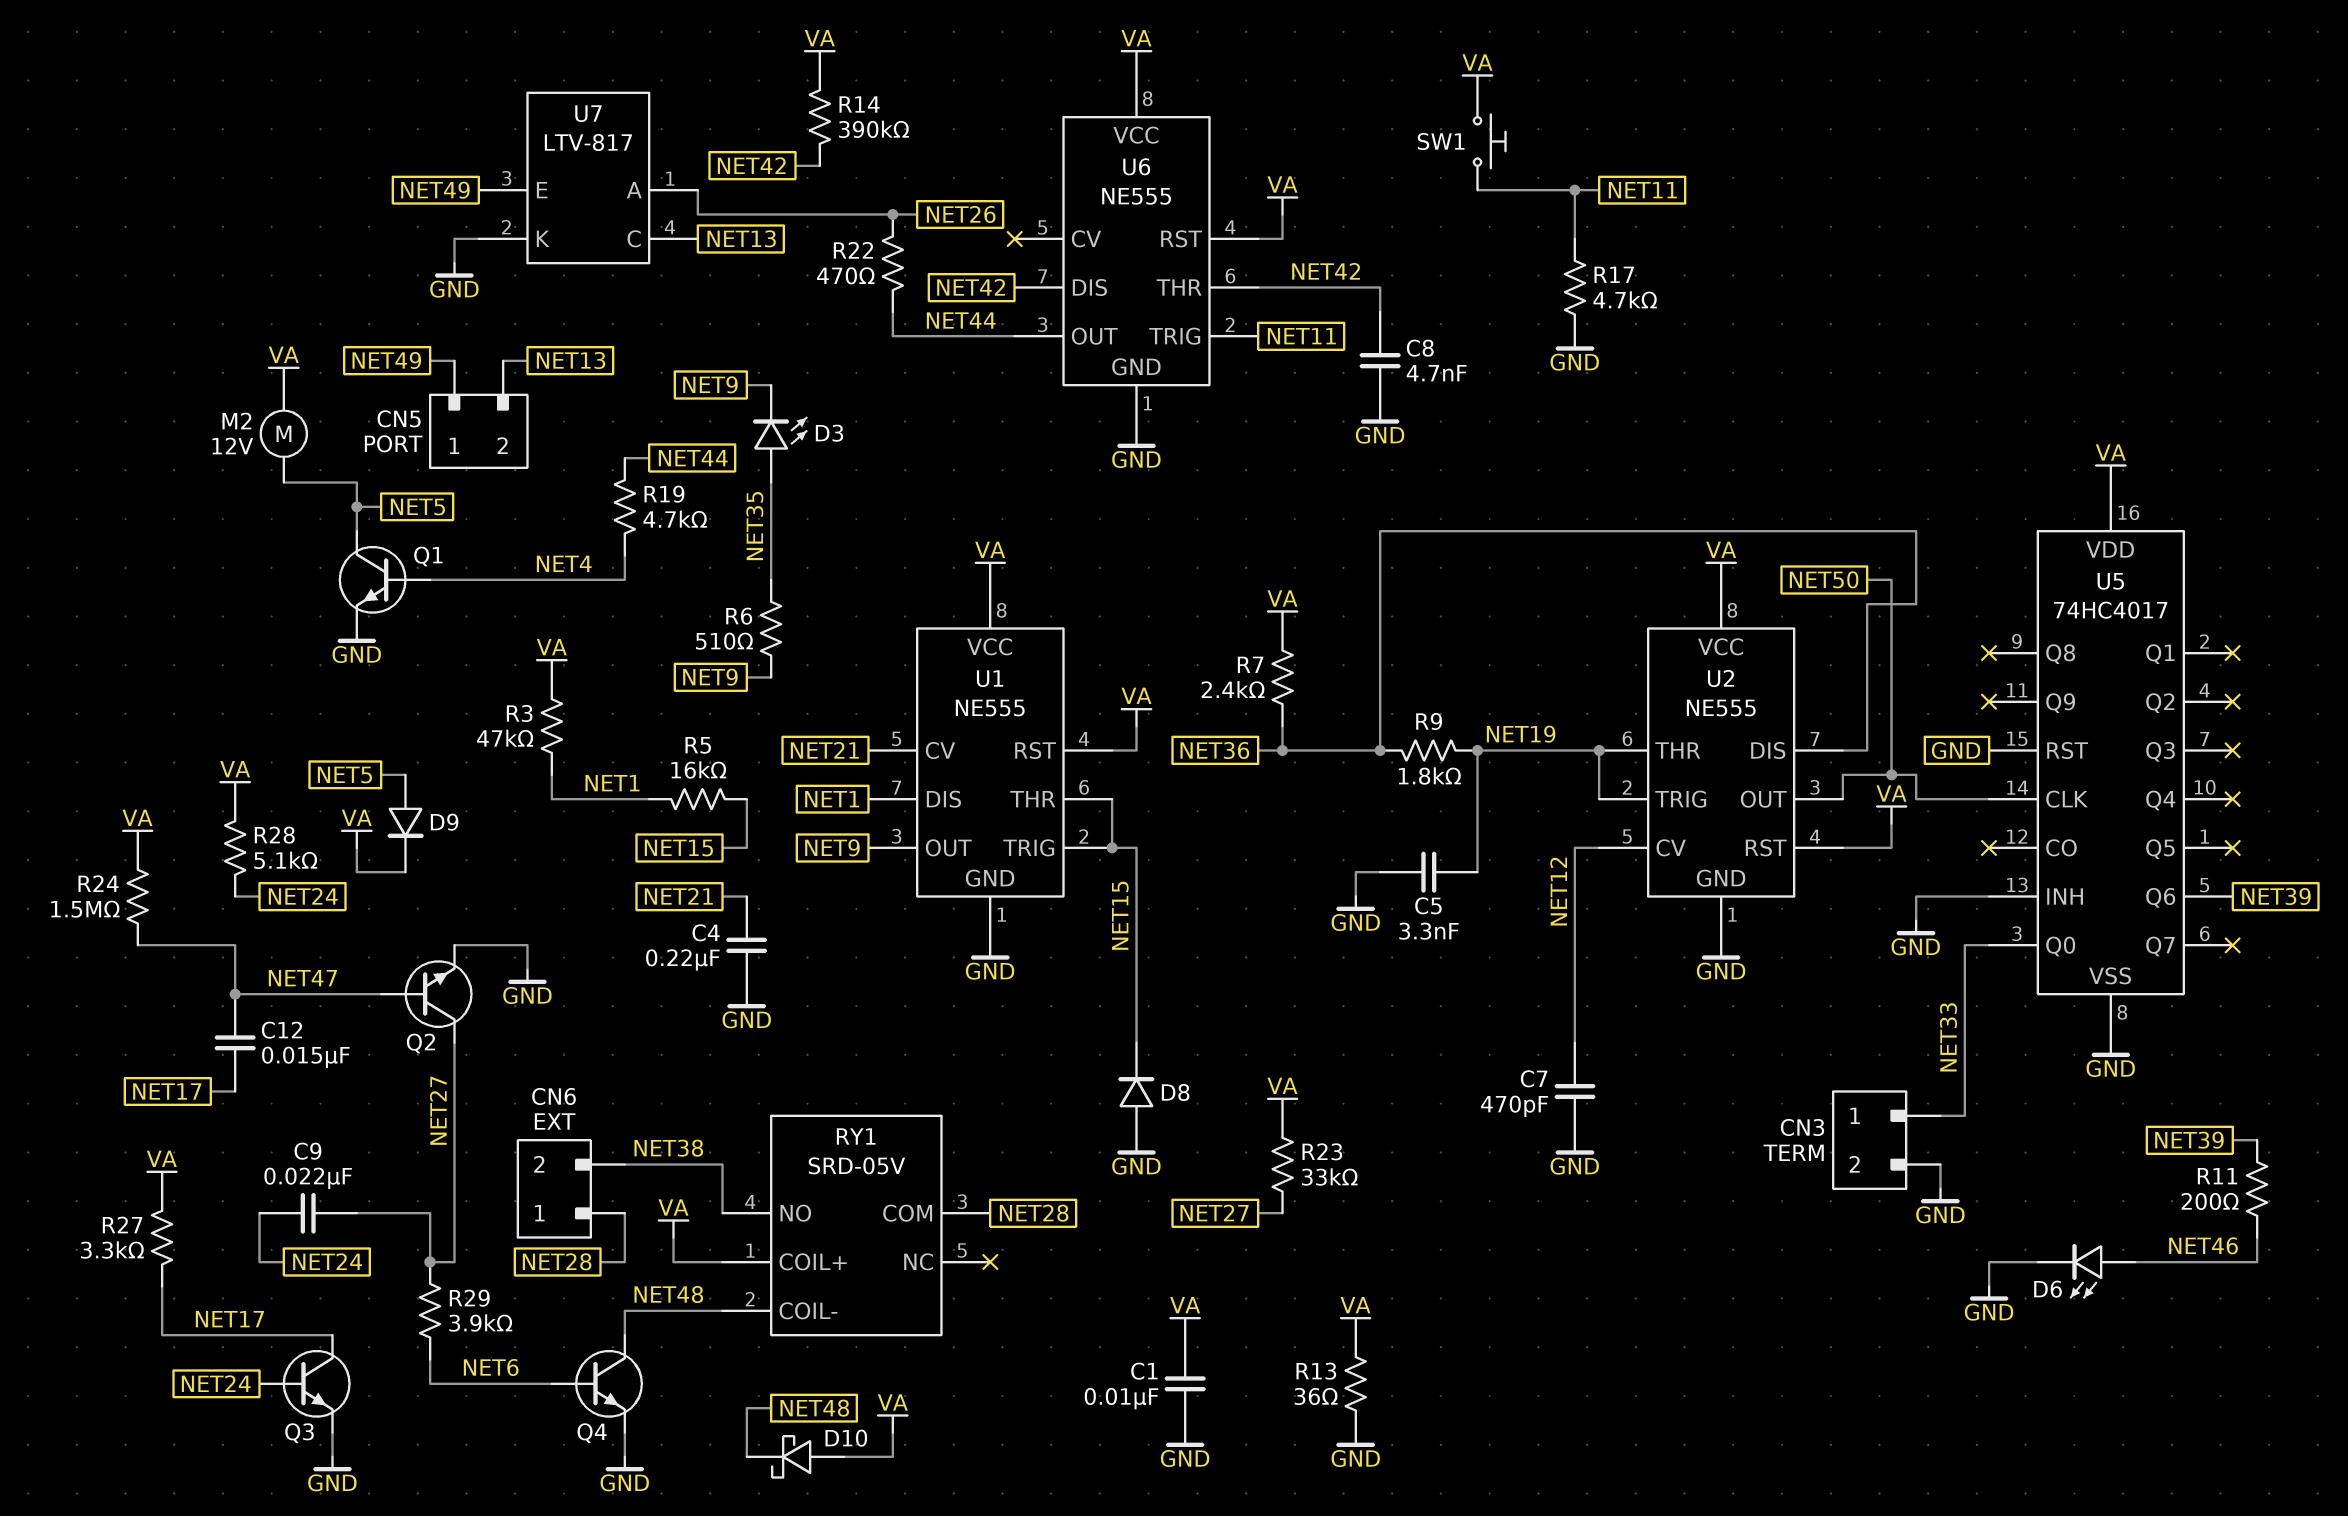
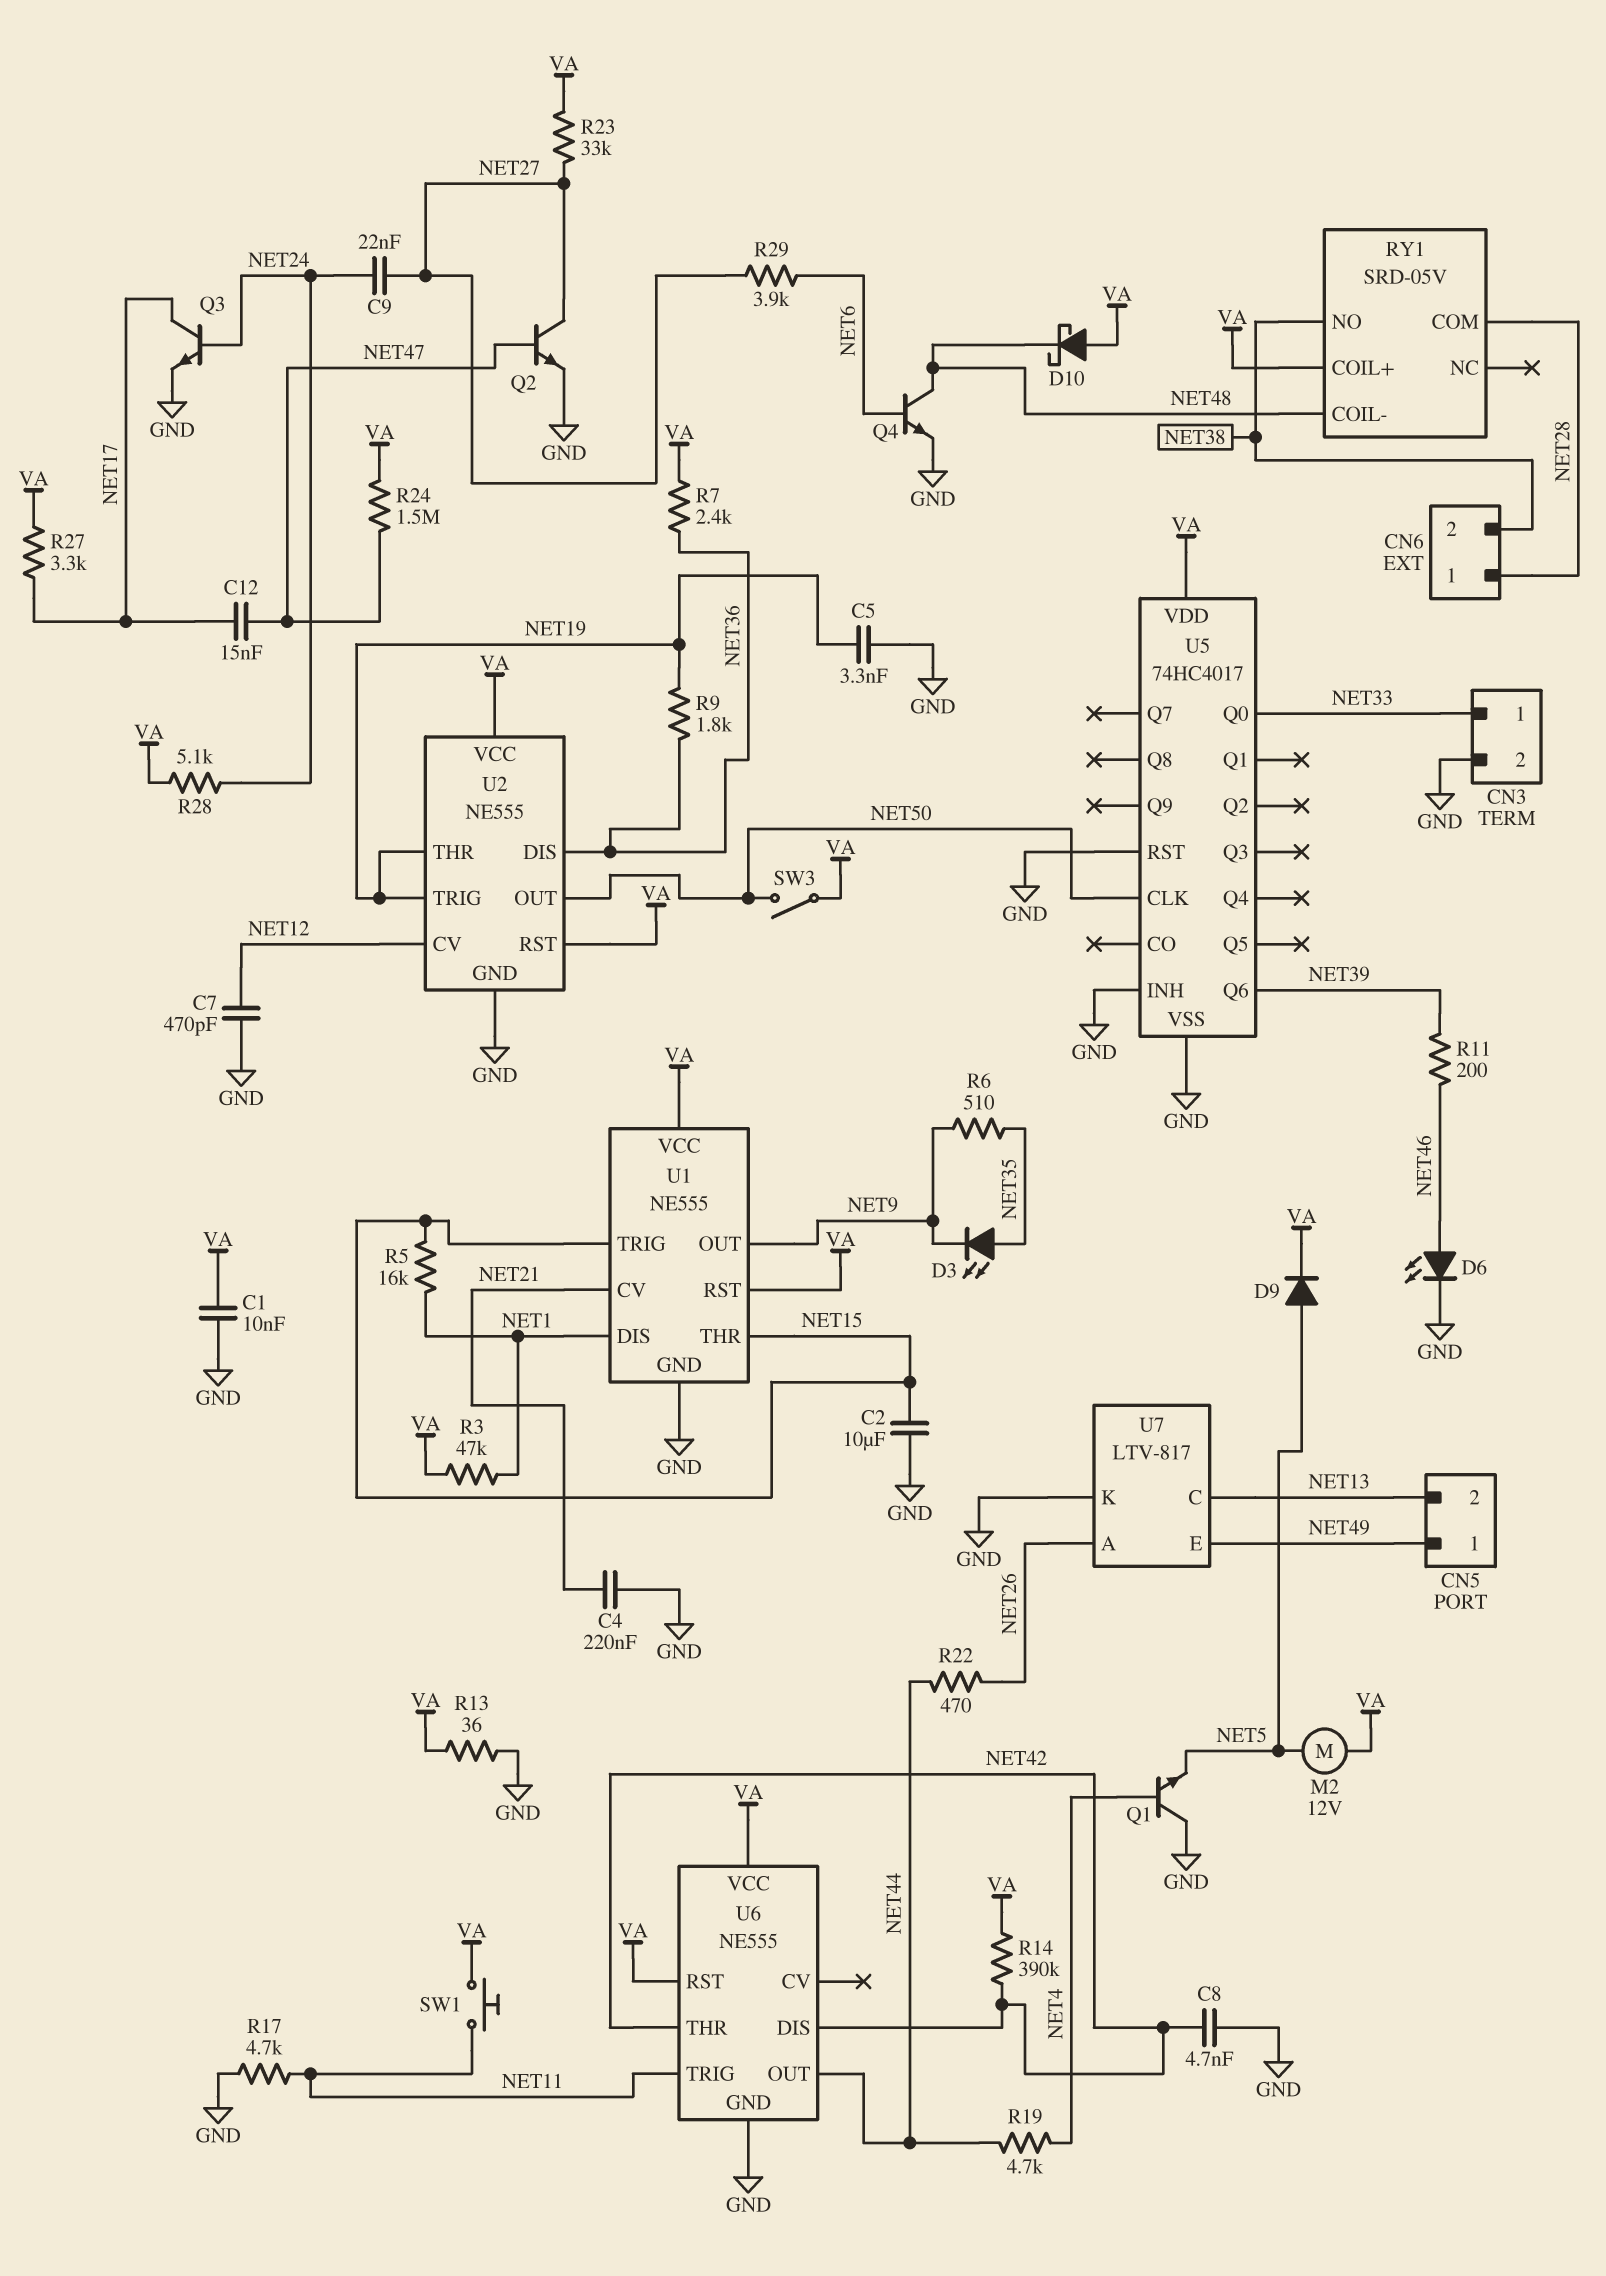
C2: none -> 10uF (GND, NET15)
D8: diode (A GND, K NET15) -> none
Q1: NPN (B NET4, C NET5, E GND) -> NPN (B NET4, C GND, E NET5)
SW3: none -> switch (NET50, VA)

